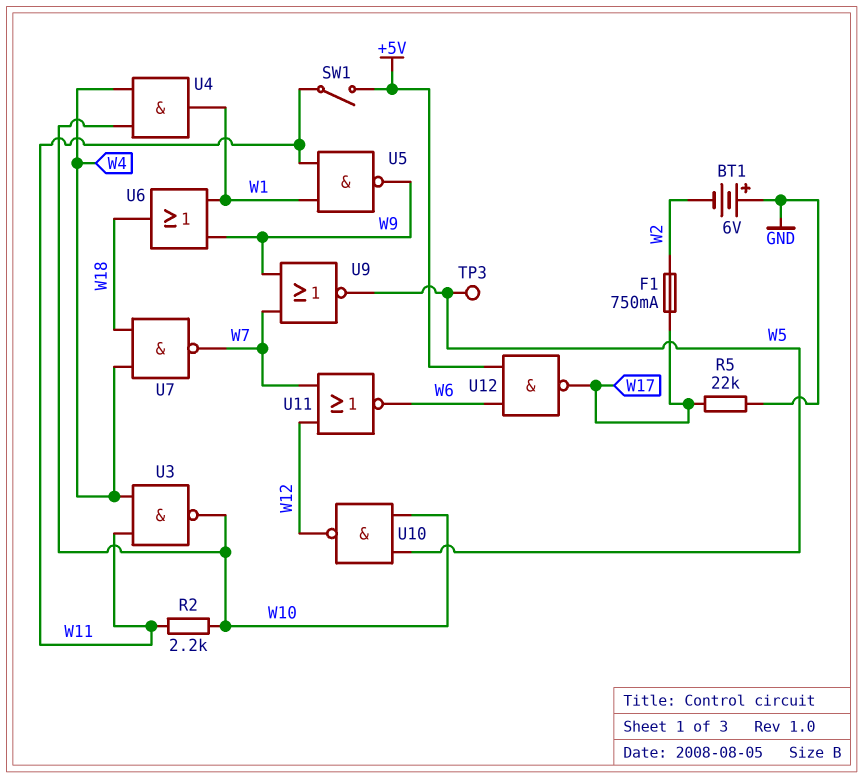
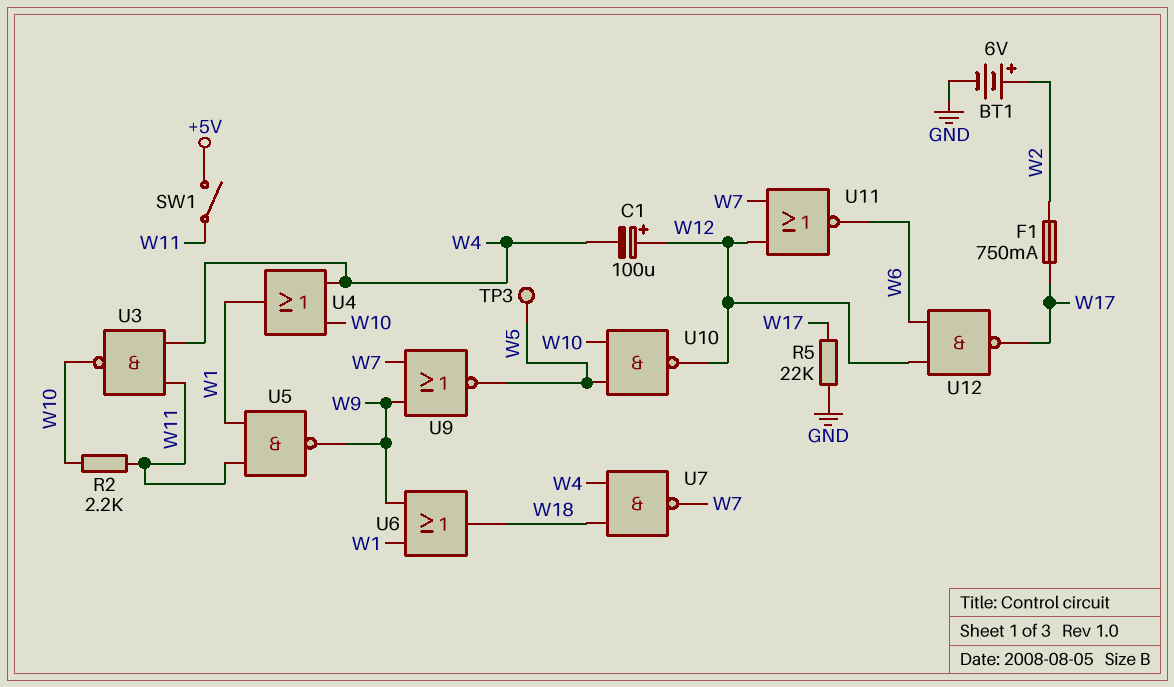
BT1: 6V (plus GND, minus W2) -> 6V (plus W2, minus GND)
C1: none -> 100uF (plus W12, minus W4)
U4: AND (in W4, in W10, out W1) -> OR (in W4, in W10, out W1)
U12: NAND (in +5V, in W6, out W17) -> NAND (in W6, in W12, out W17)

